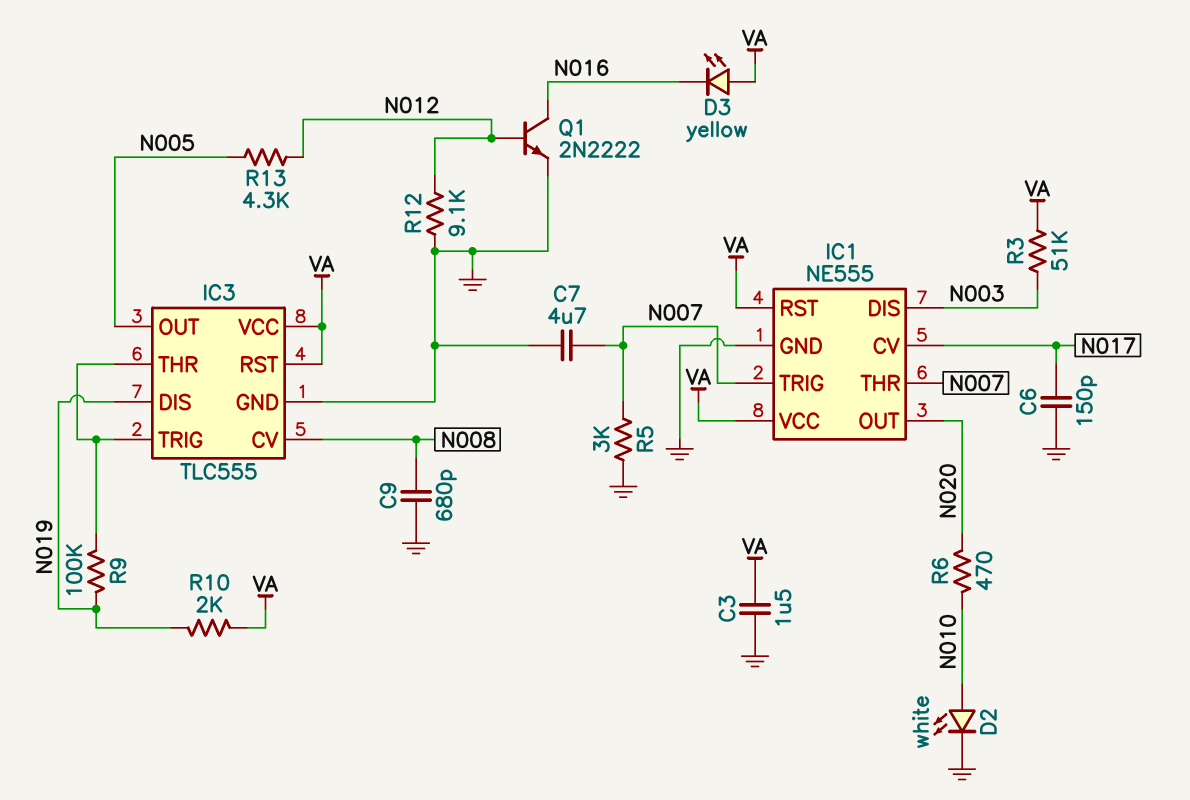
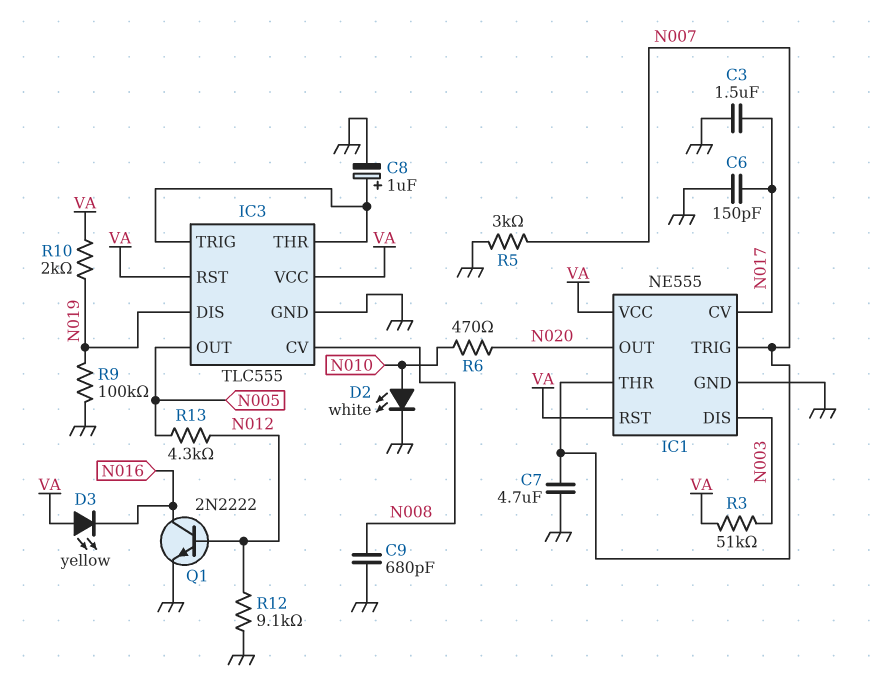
C3: 1.5uF (GND, VA) -> 1.5uF (GND, N017)
C8: none -> 1uF (plus IC3/THR, minus GND)
R9: 100k (IC3/THR, N019) -> 100k (GND, N019)

